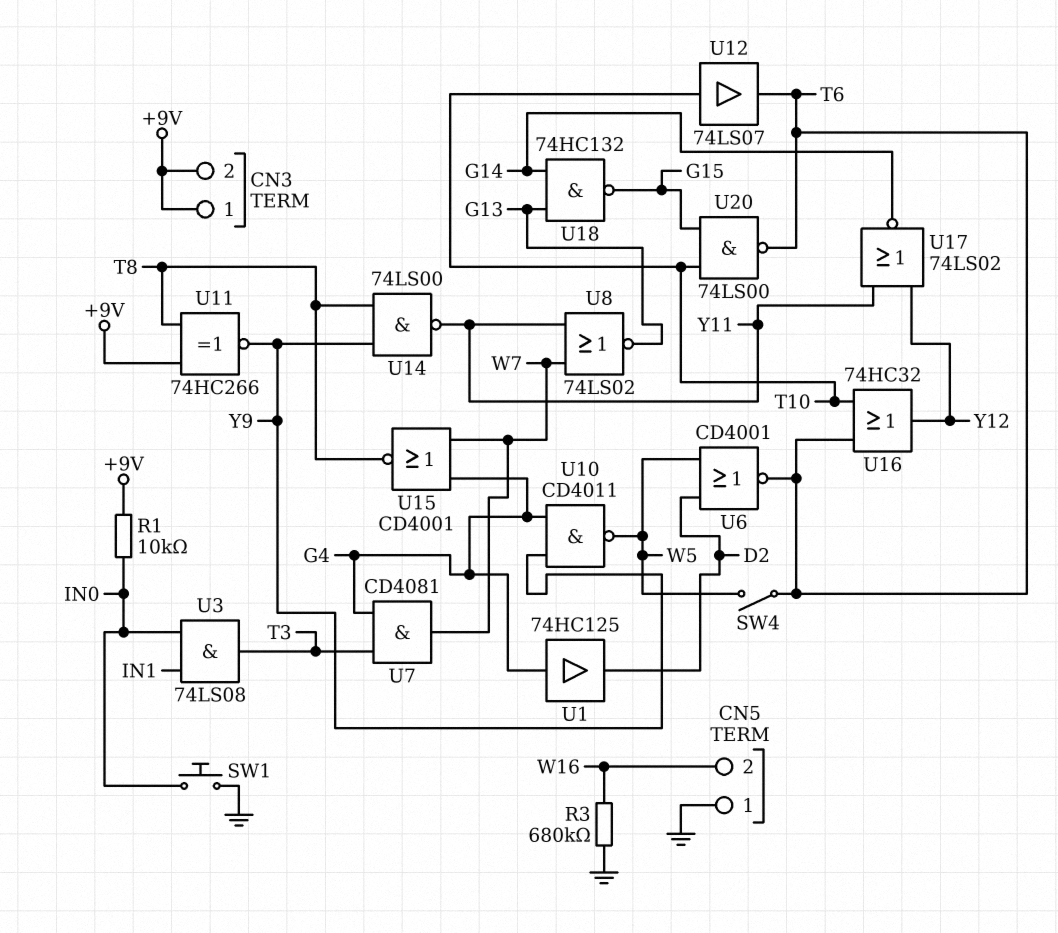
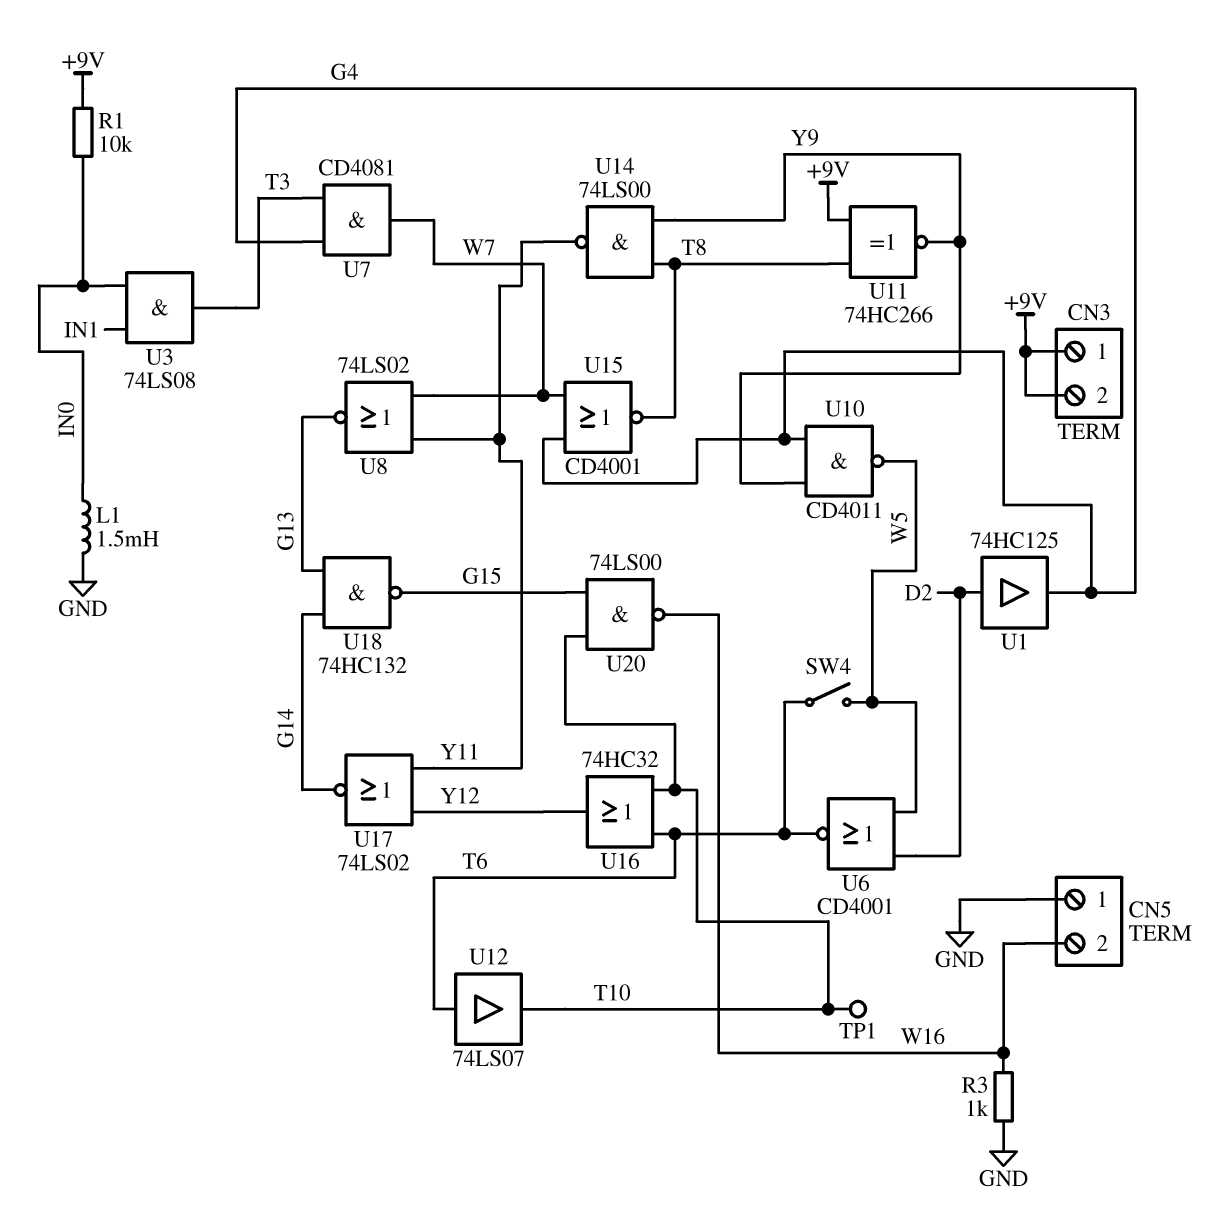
L1: none -> 1.5mH (GND, IN0)
R3: 680k (GND, W16) -> 1k (GND, W16)
SW1: button (GND, IN0) -> none
TP1: none -> test point (T10)
U1: buffer 74HC125 (in G4, out D2) -> buffer 74HC125 (in D2, out G4)
U12: buffer 74LS07 (in T10, out T6) -> buffer 74LS07 (in T6, out T10)
U20: NAND 74LS00 (in G15, in T10, out T6) -> NAND 74LS00 (in G15, in T10, out W16)

